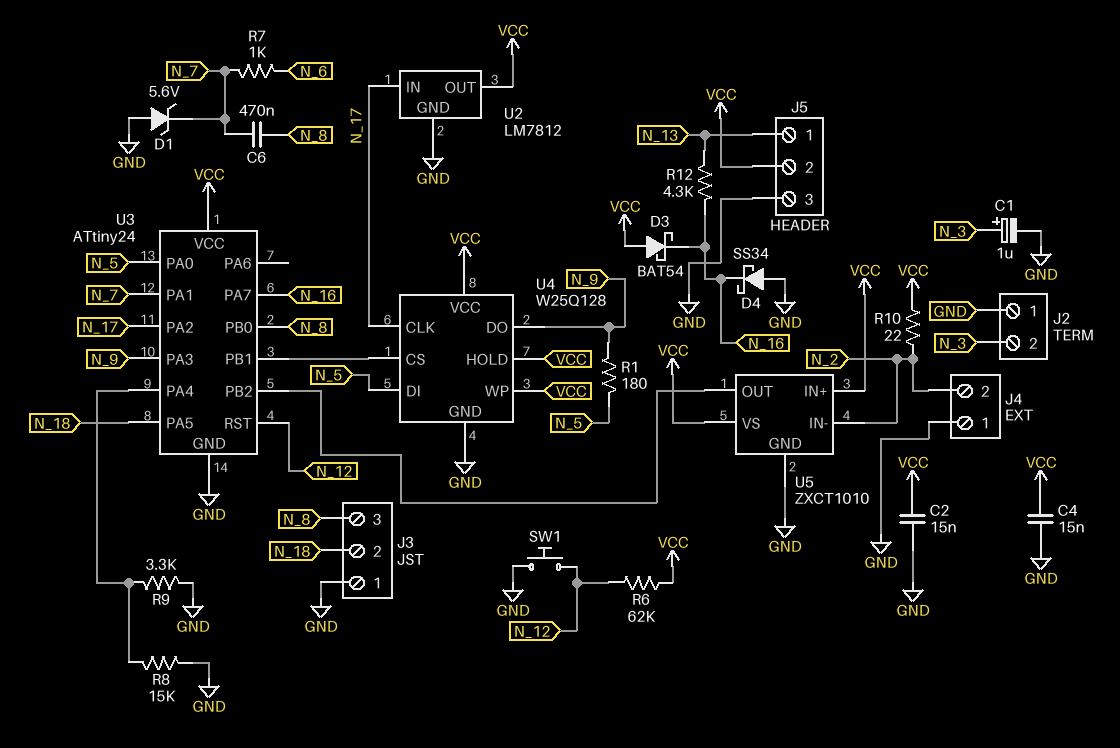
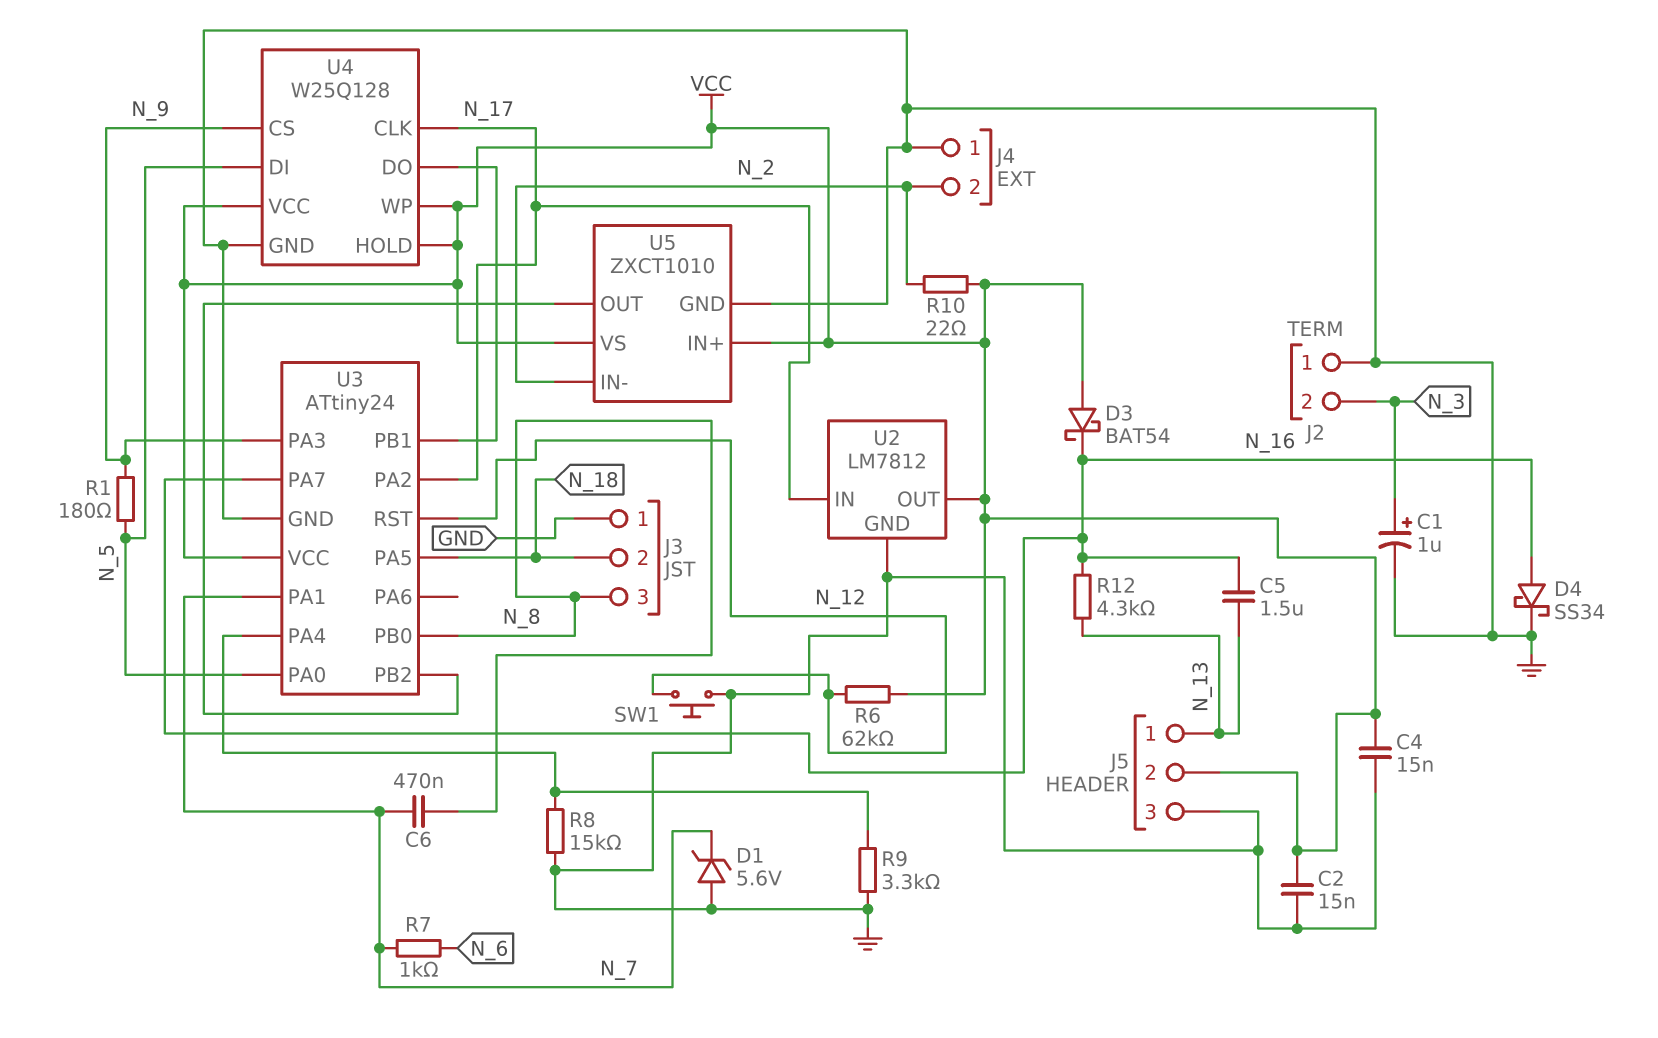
C5: none -> 1.5uF (N_13, N_16)
D4: schottky SS34 (A GND, K N_16) -> schottky SS34 (A N_16, K GND)
U4 pin CS: U3/PB1 -> N_9
U4 pin DO: N_9 -> U3/PB1

